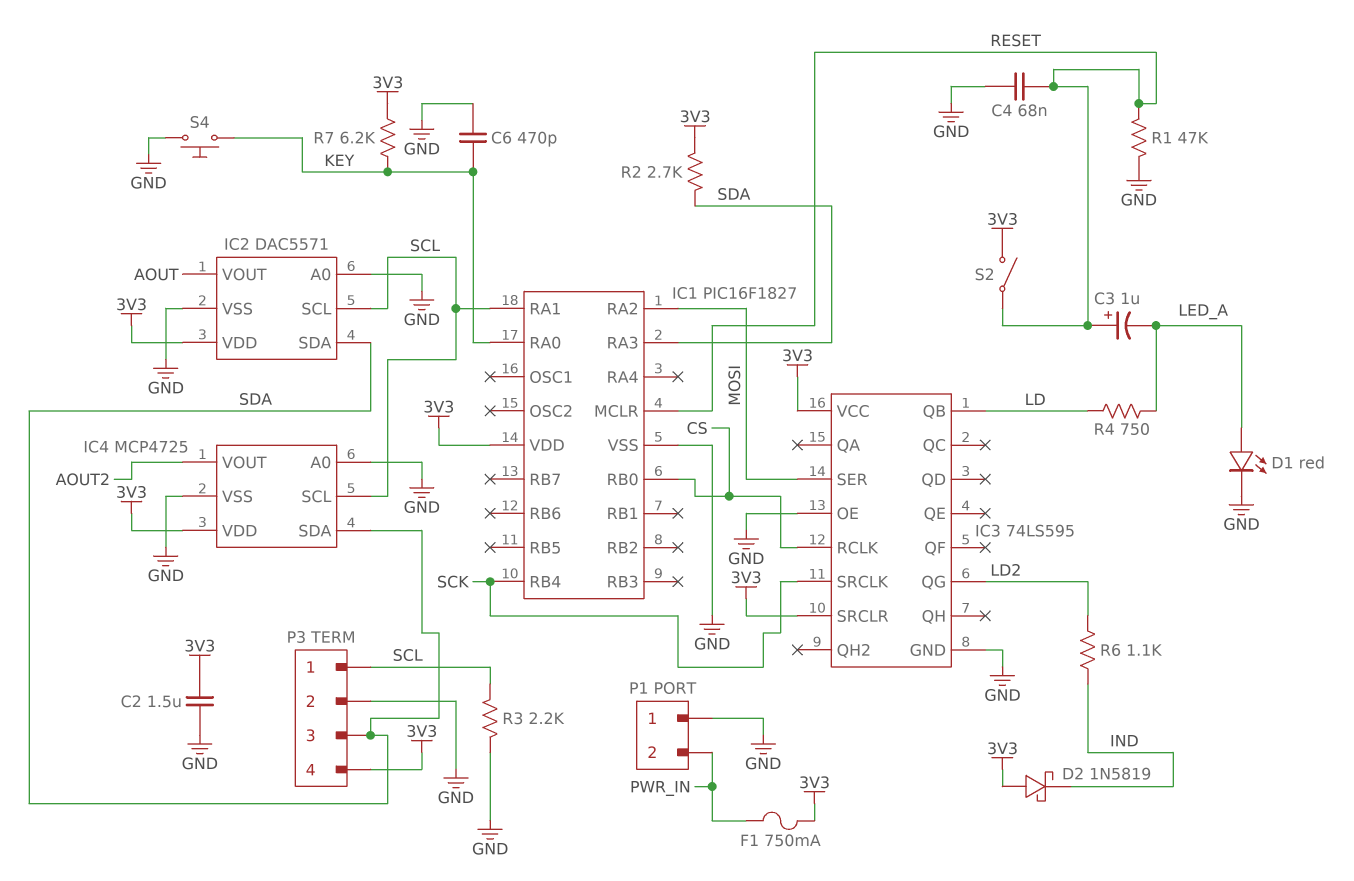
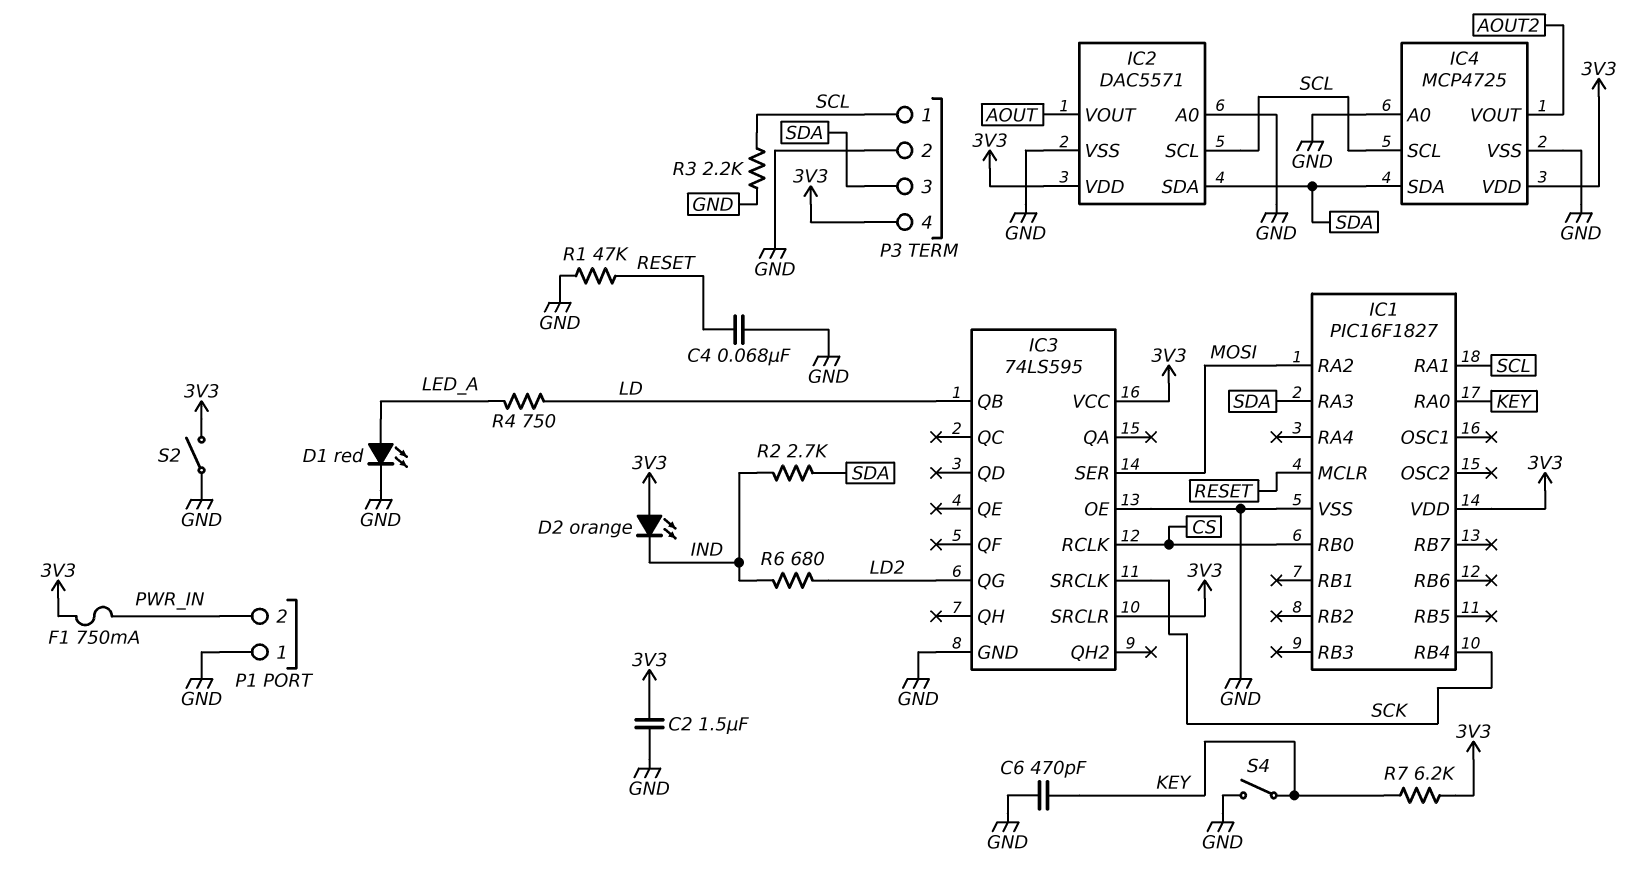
C3: 1uF (plus RESET, minus LED_A) -> none
D2: schottky 1N5819 (A 3V3, K IND) -> LED orange (A 3V3, K IND)
R2: 2.7k (3V3, SDA) -> 2.7k (IND, SDA)
R6: 1.1k (IND, LD2) -> 680 (IND, LD2)
S2: switch (3V3, RESET) -> switch (3V3, GND)
S4: button (GND, KEY) -> switch (GND, KEY)

